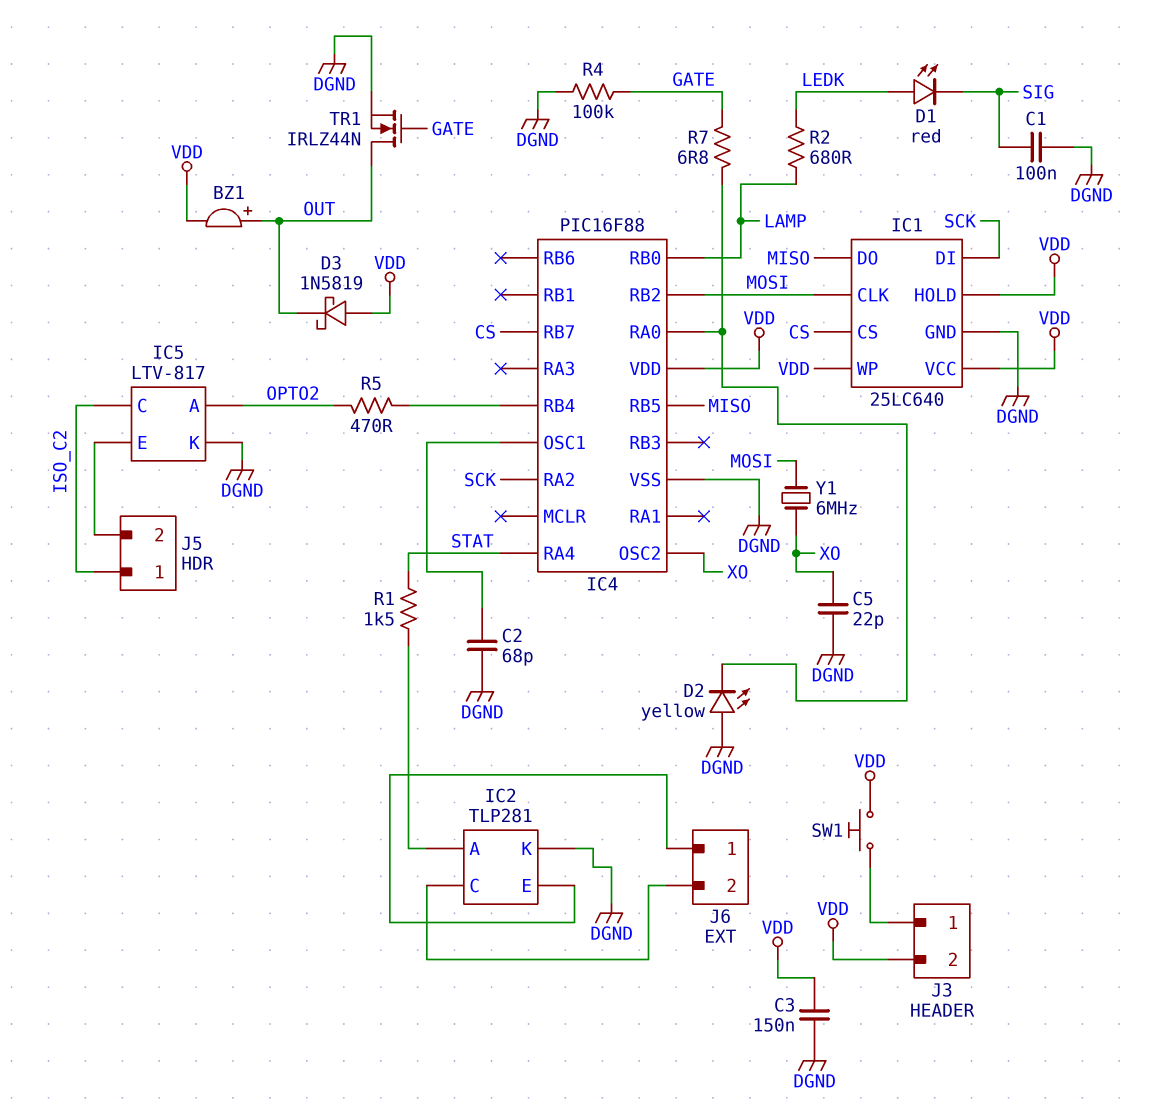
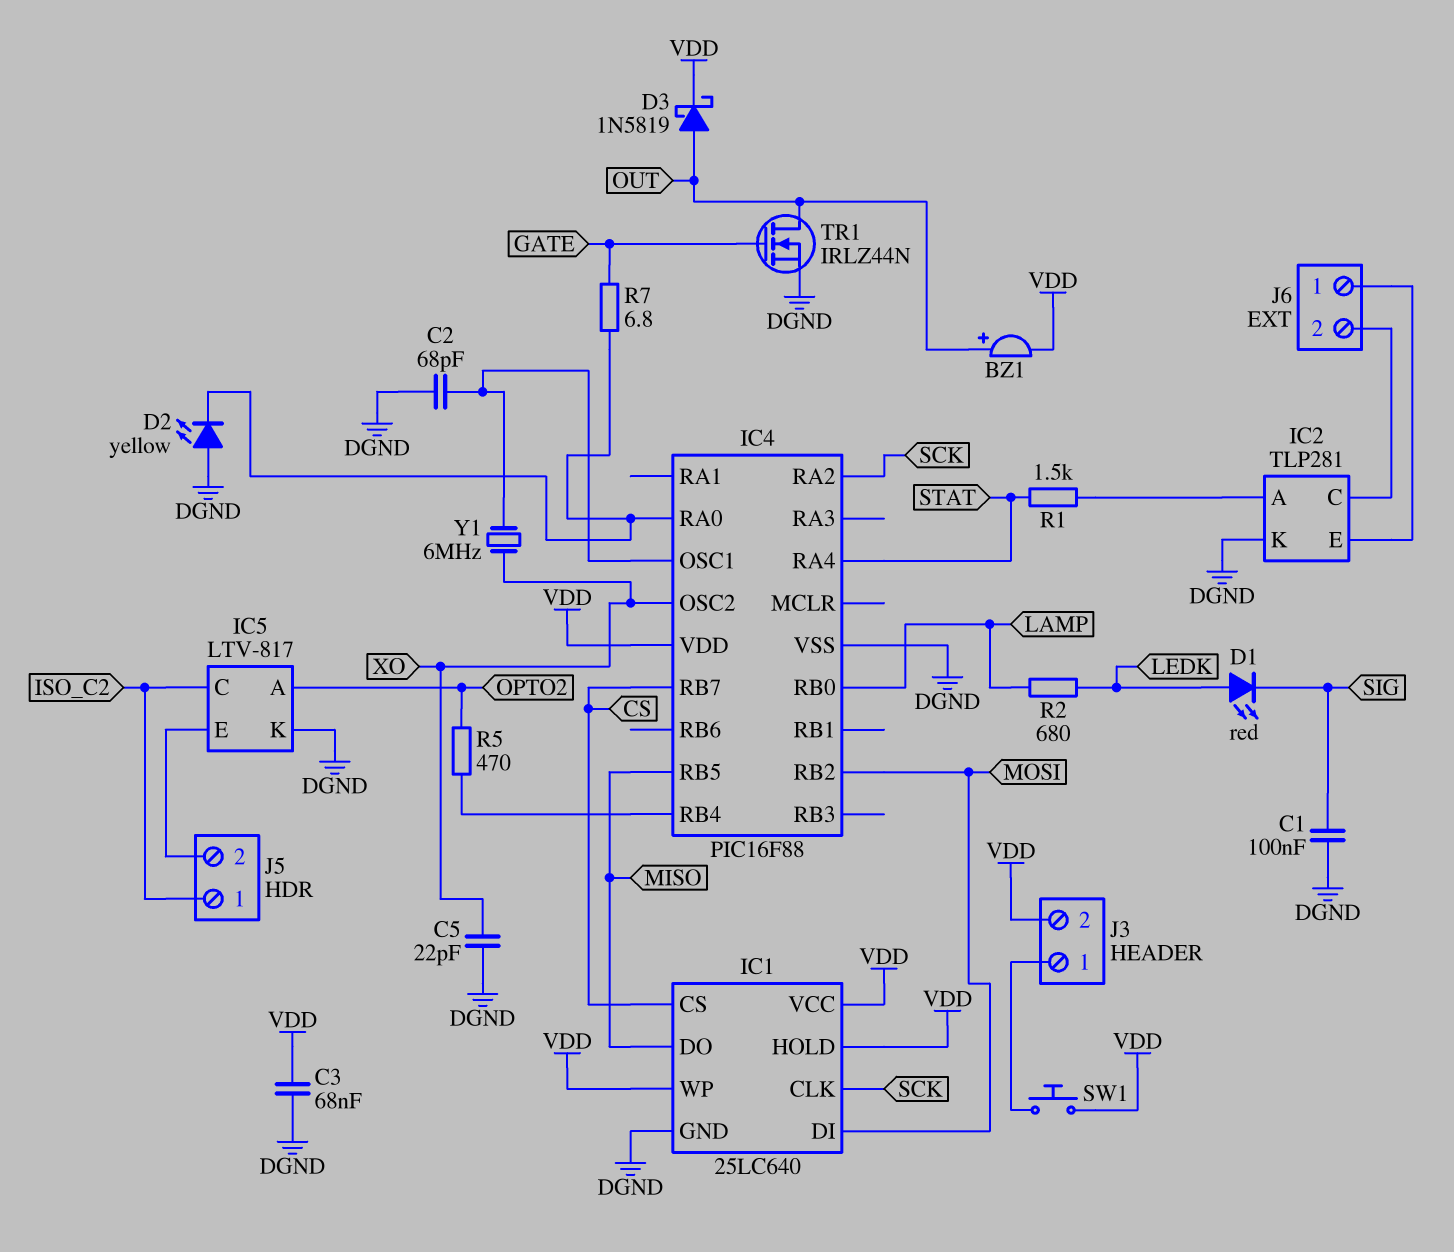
C3: 150nF (DGND, VDD) -> 68nF (DGND, VDD)
D3: schottky 1N5819 (A VDD, K OUT) -> schottky 1N5819 (A OUT, K VDD)
IC1 pin CLK: MOSI -> SCK
IC1 pin DI: SCK -> MOSI
R4: 100k (DGND, GATE) -> none
Y1: 6MHz (MOSI, XO) -> 6MHz (IC4/OSC1, XO)

